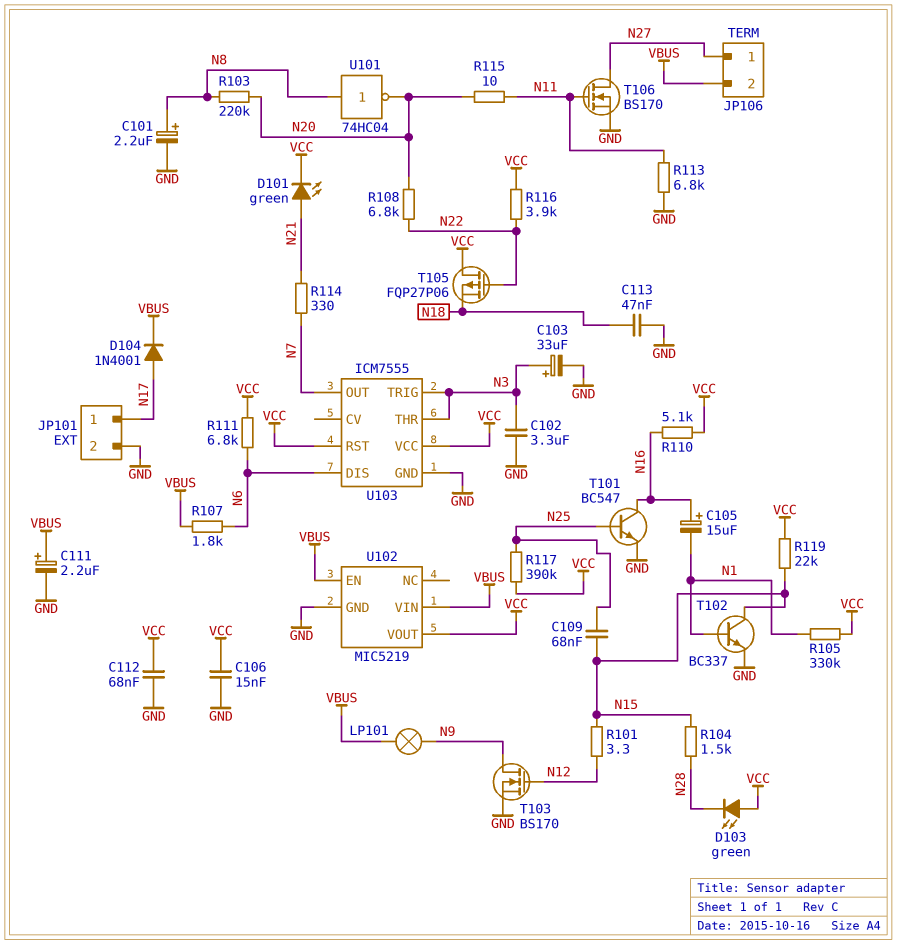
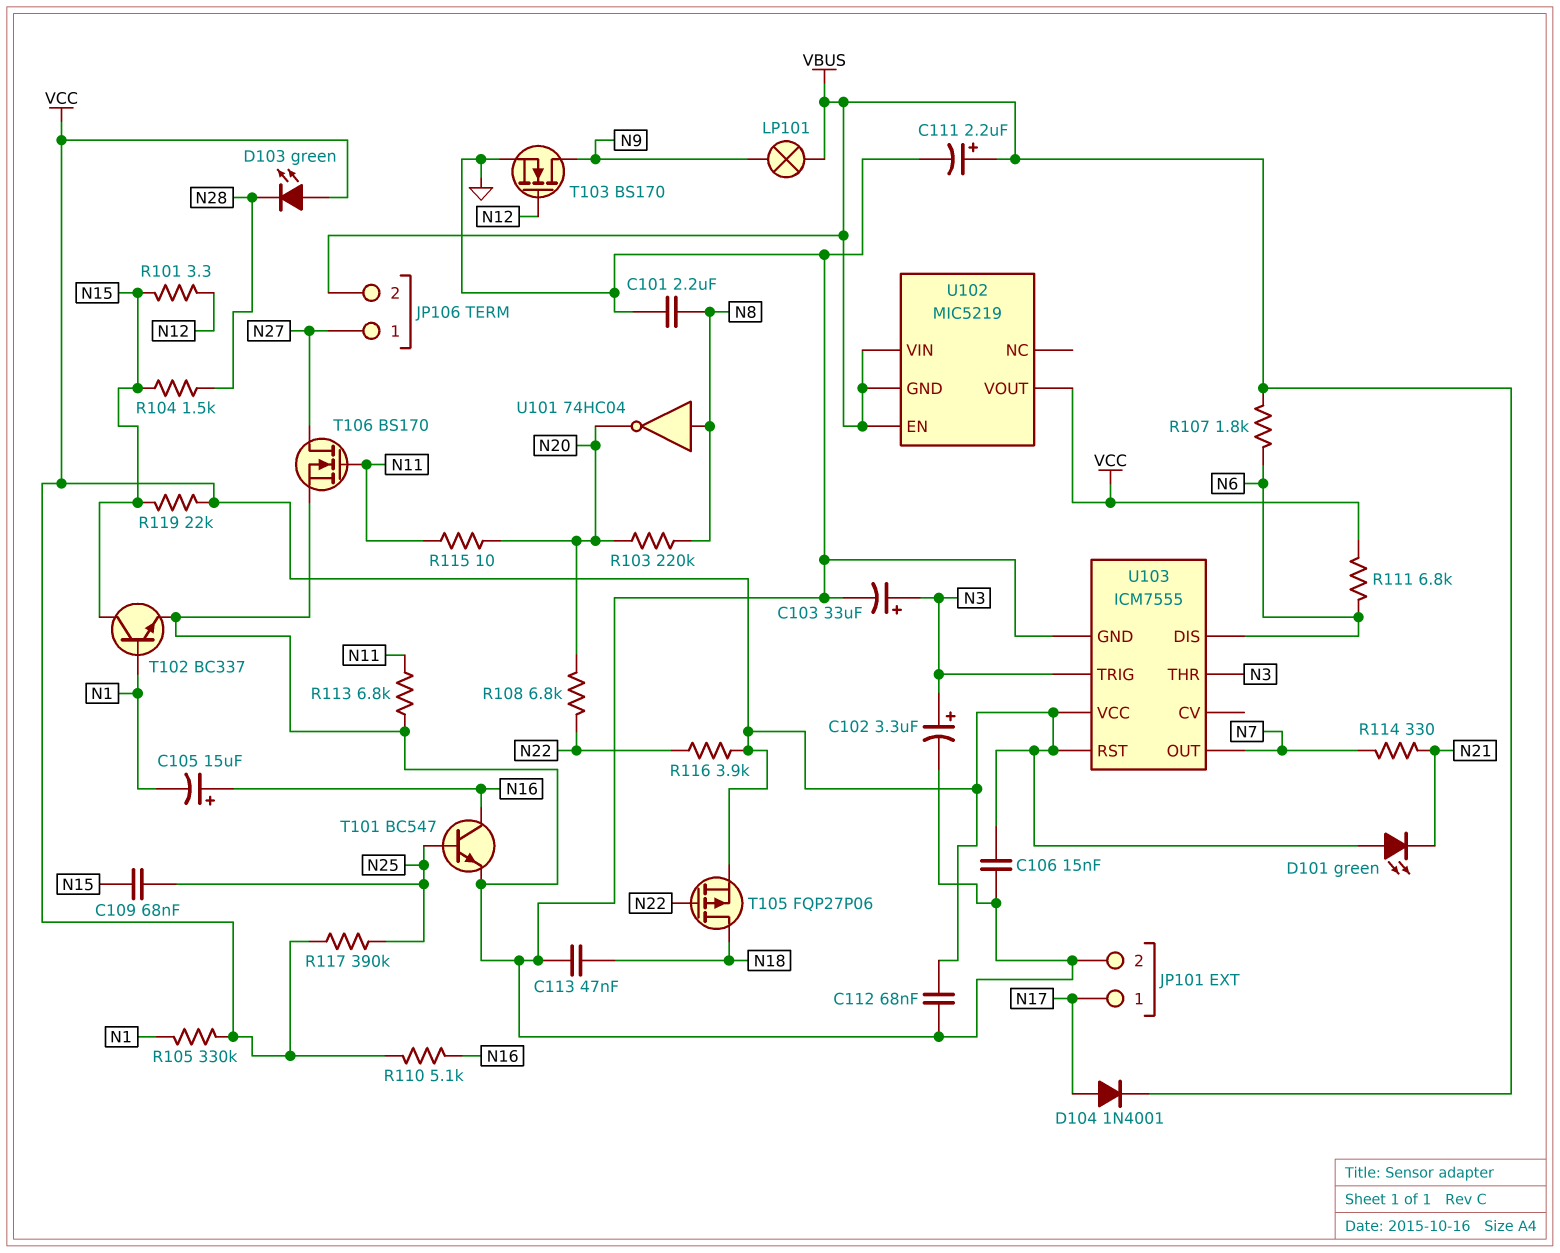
C101: 2.2uF (plus N8, minus GND) -> 2.2uF (GND, N8)
C102: 3.3uF (GND, N3) -> 3.3uF (plus N3, minus GND)
D101: LED green (A N21, K VCC) -> LED green (A VCC, K N21)
T105: PMOS FQP27P06 (G N22, D VCC, S N18) -> PMOS FQP27P06 (G N22, D N18, S VCC)
U102 pin GND: GND -> VBUS

